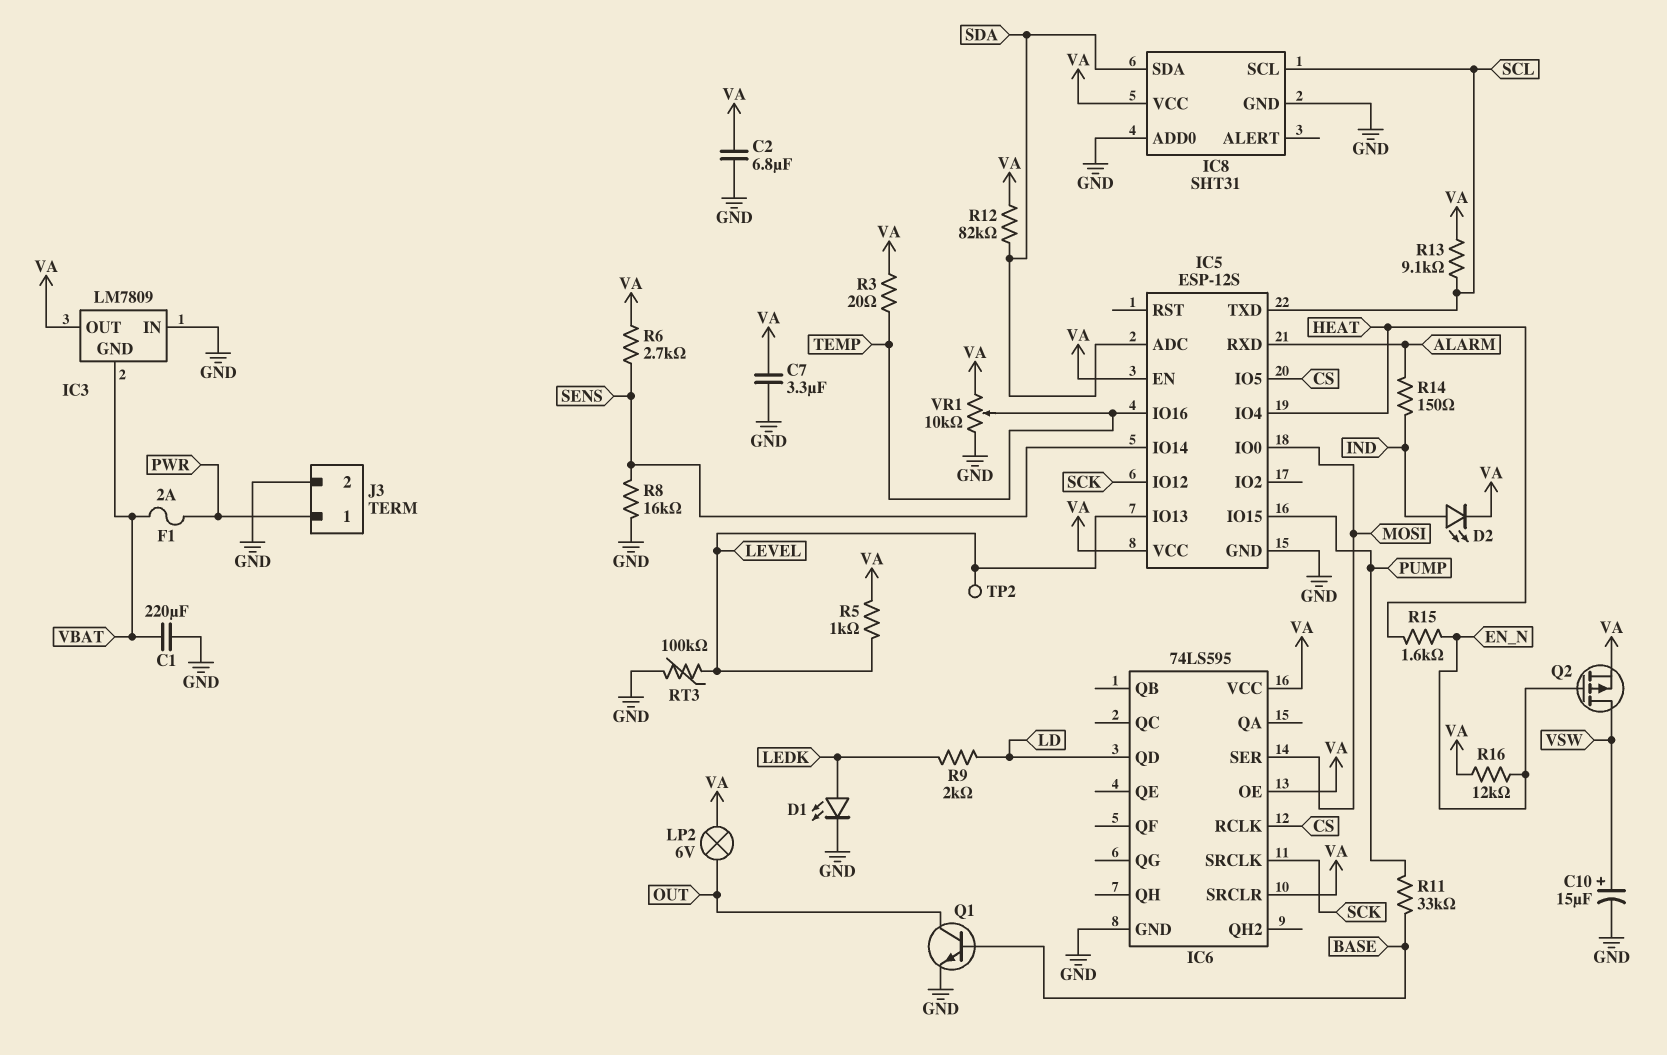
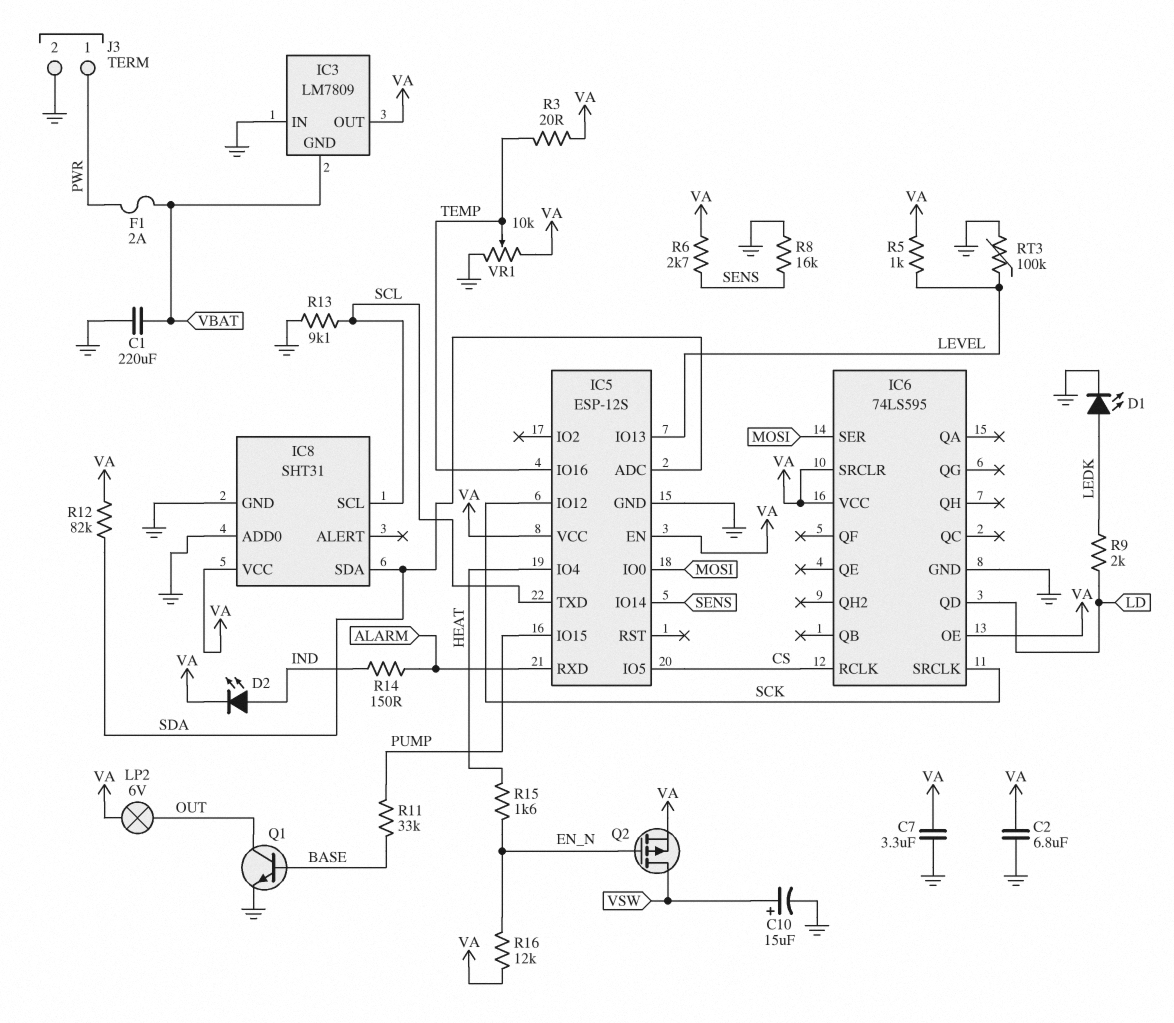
R13: 9.1k (SCL, VA) -> 9.1k (GND, SCL)
TP2: test point (LEVEL) -> none

